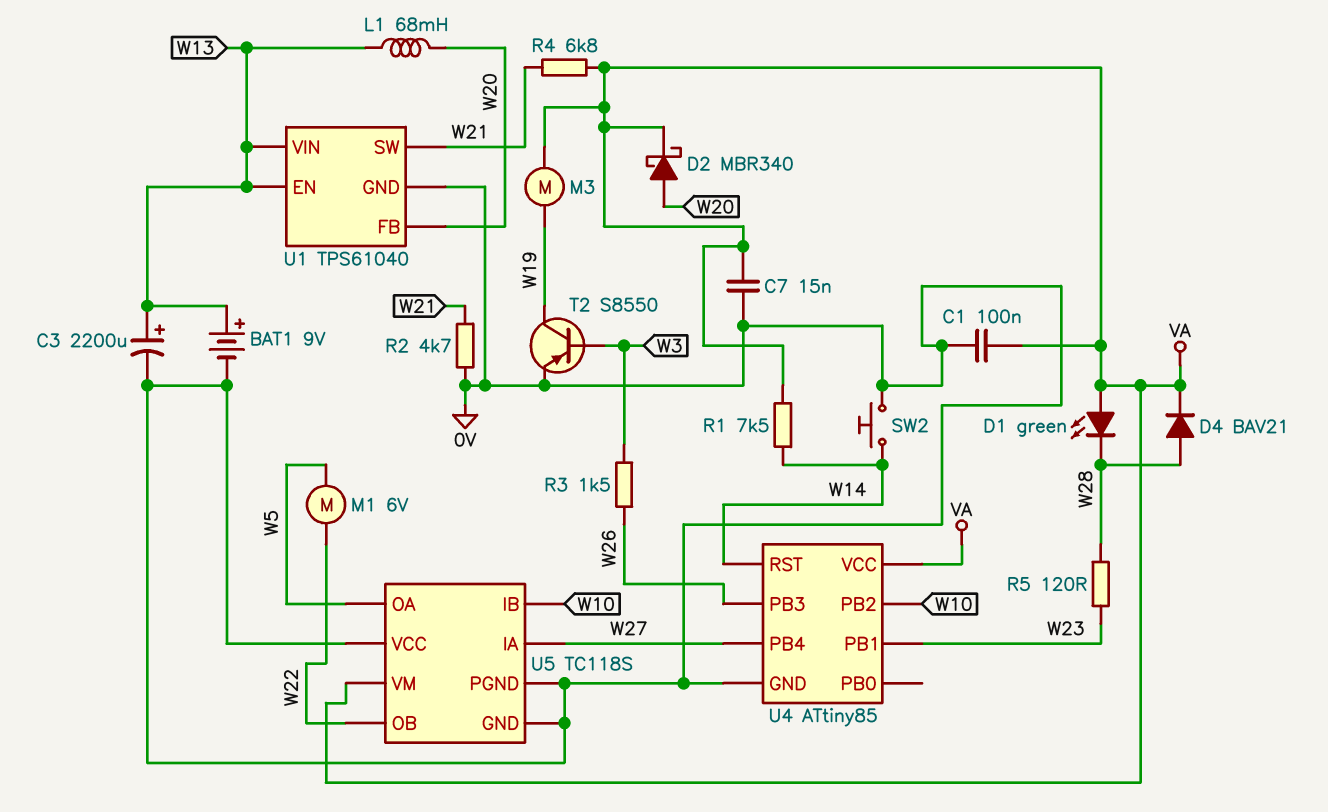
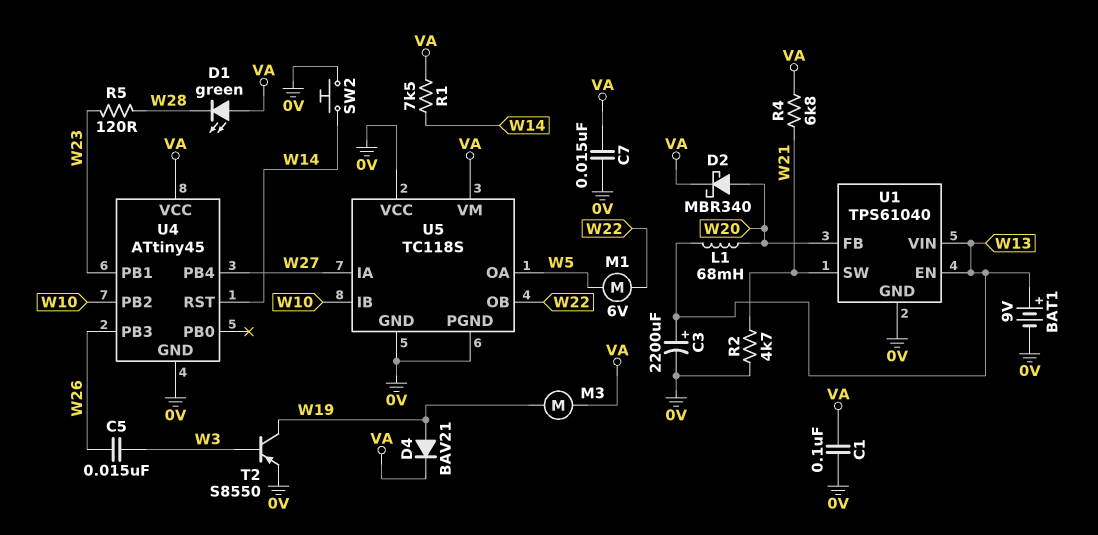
C5: none -> 15nF (W3, W26)
D4: diode BAV21 (A W28, K VA) -> diode BAV21 (A W19, K VA)
R3: 1.5k (W3, W26) -> none
U4: ATtiny85 -> ATtiny45

